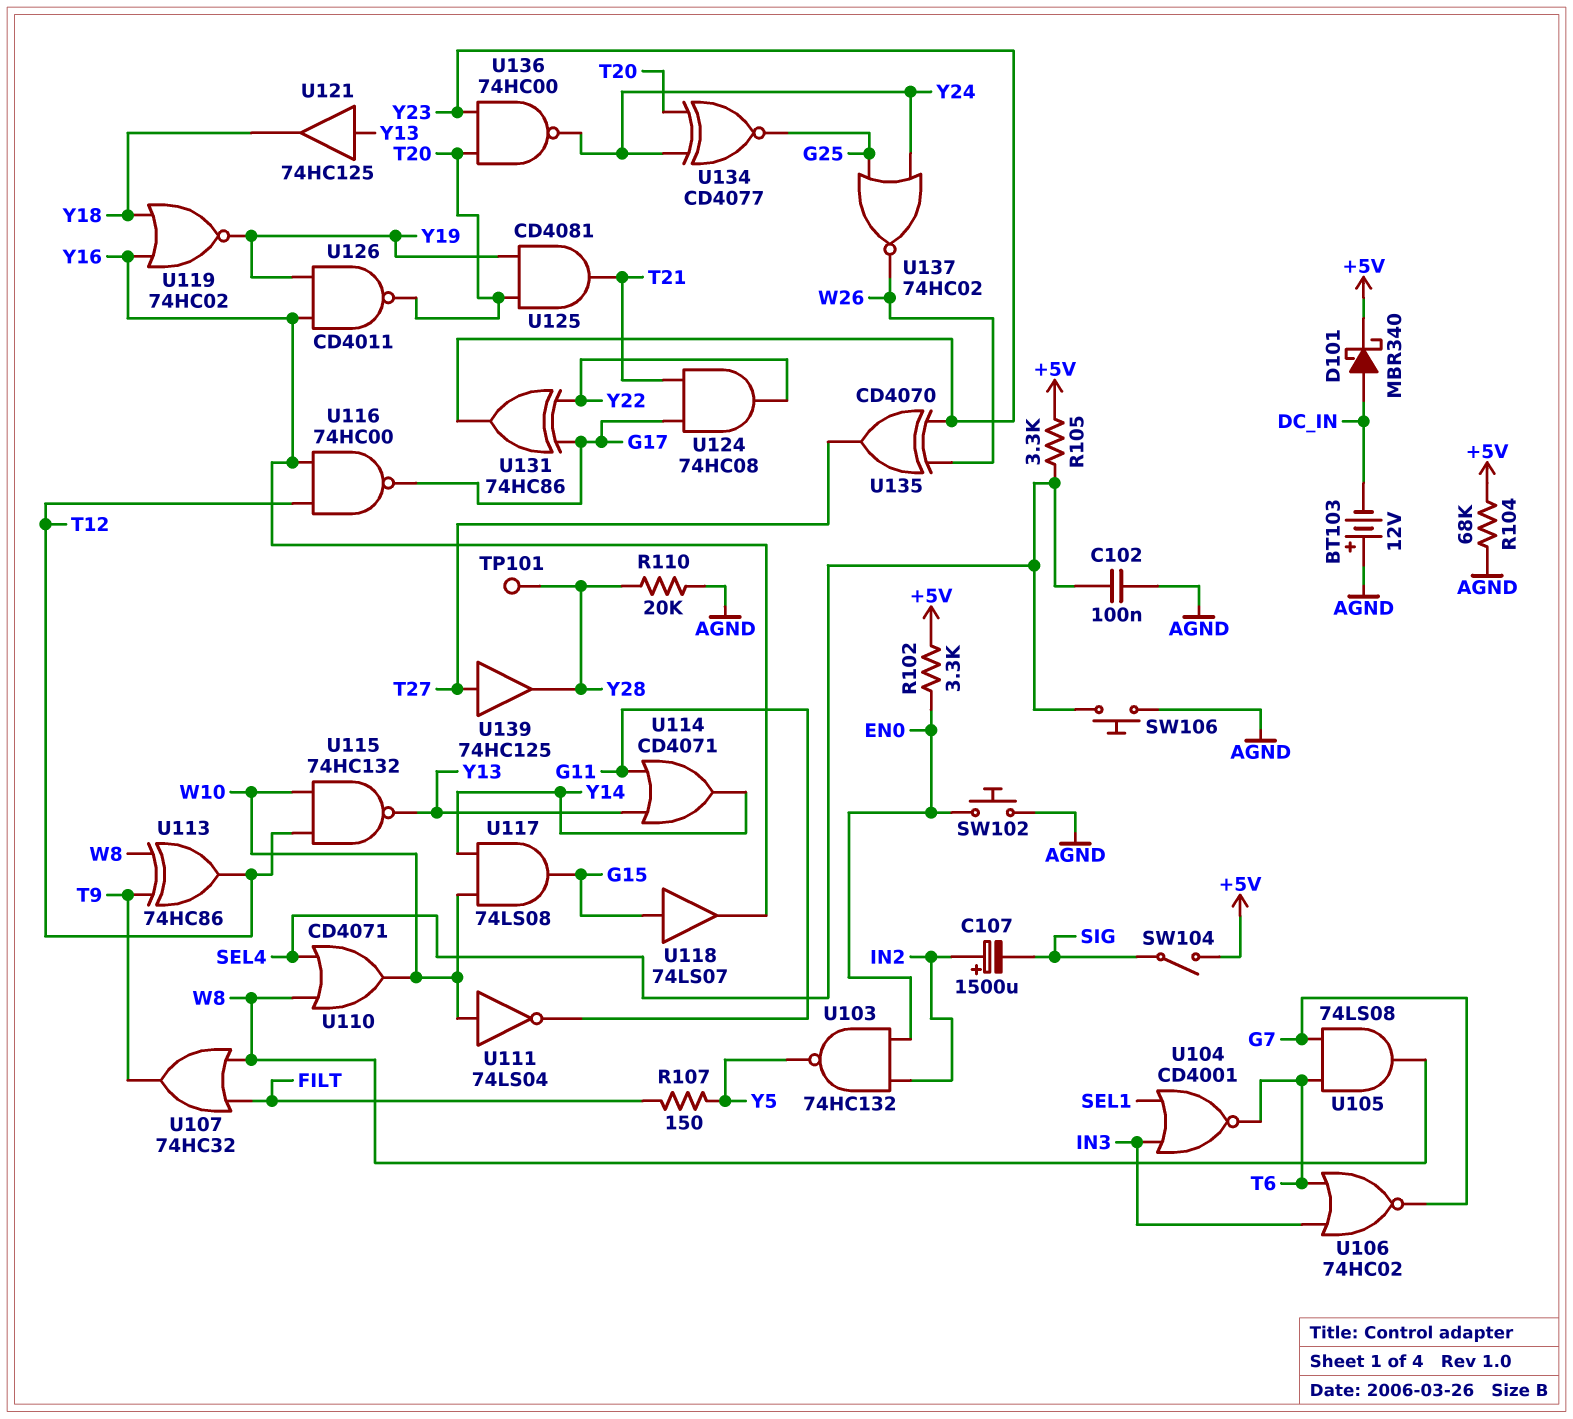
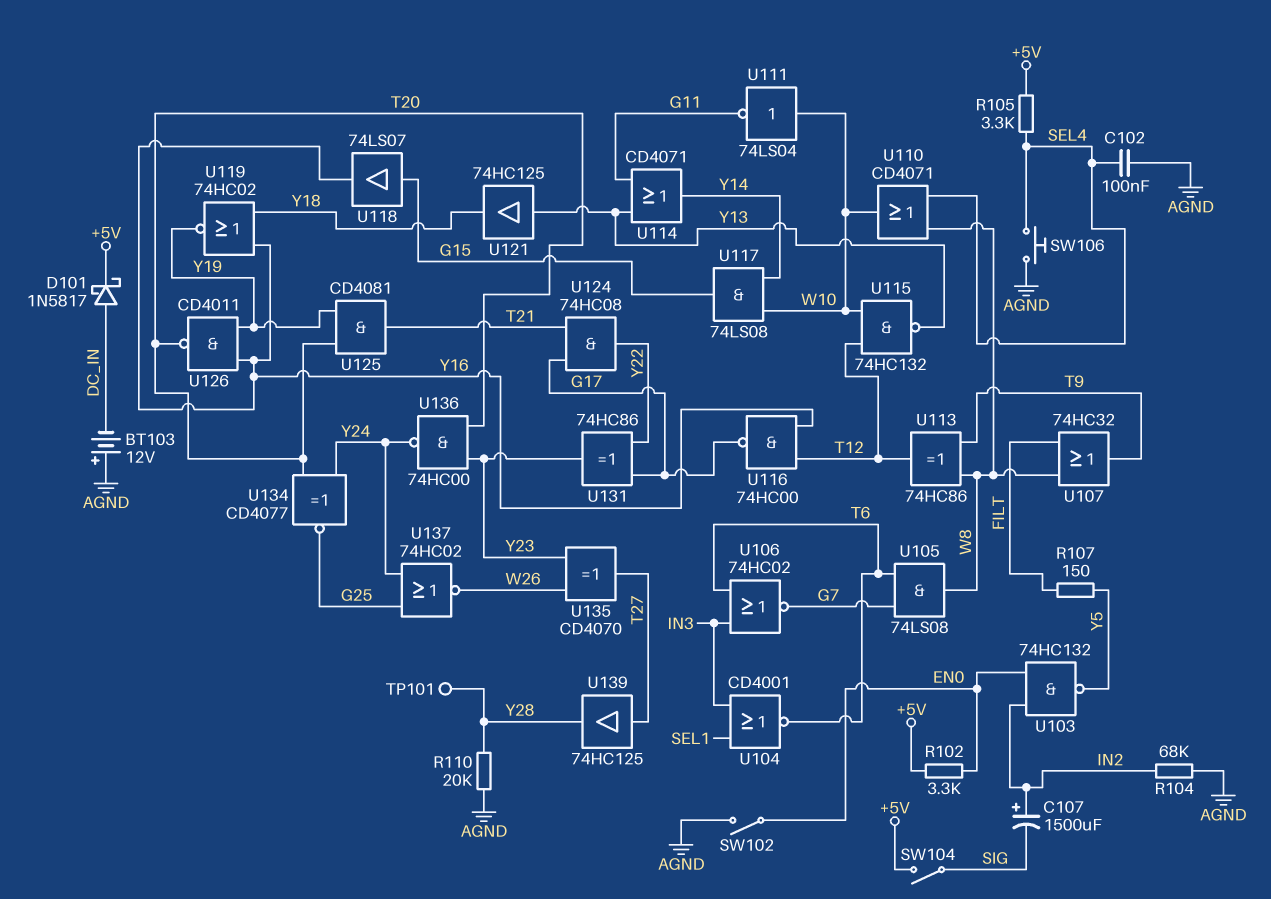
D101: schottky MBR340 (A DC_IN, K +5V) -> schottky 1N5817 (A DC_IN, K +5V)
R104: 68k (+5V, AGND) -> 68k (AGND, IN2)
SW102: button (AGND, EN0) -> switch (AGND, EN0)

